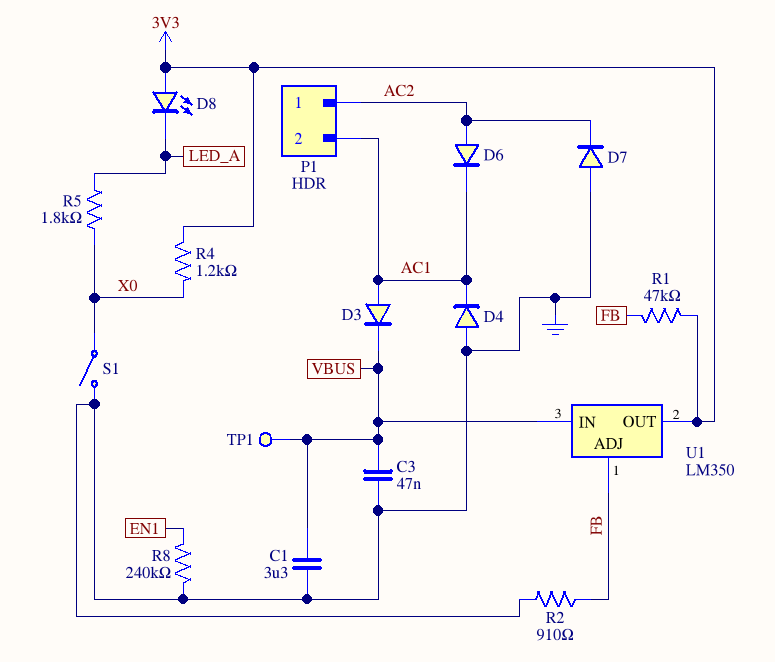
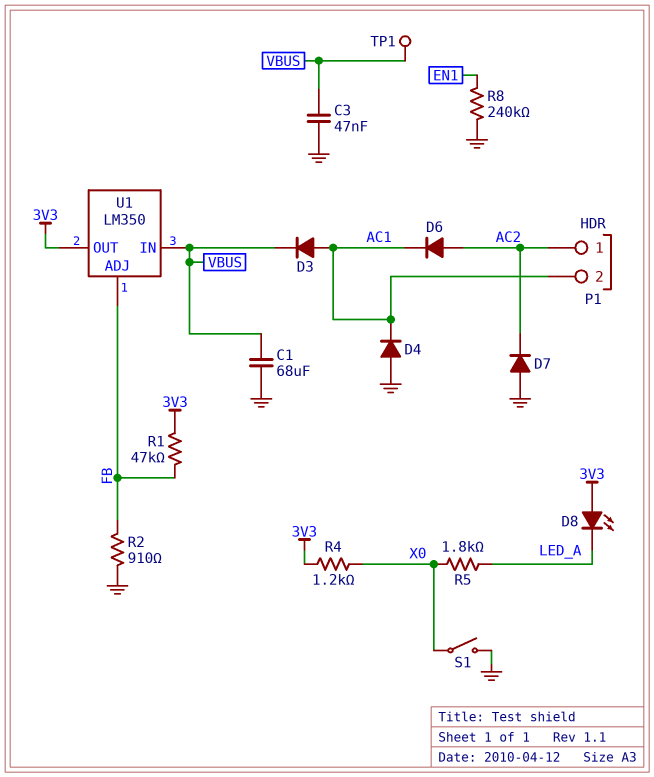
C1: 3.3uF (GND, VBUS) -> 68uF (GND, VBUS)

